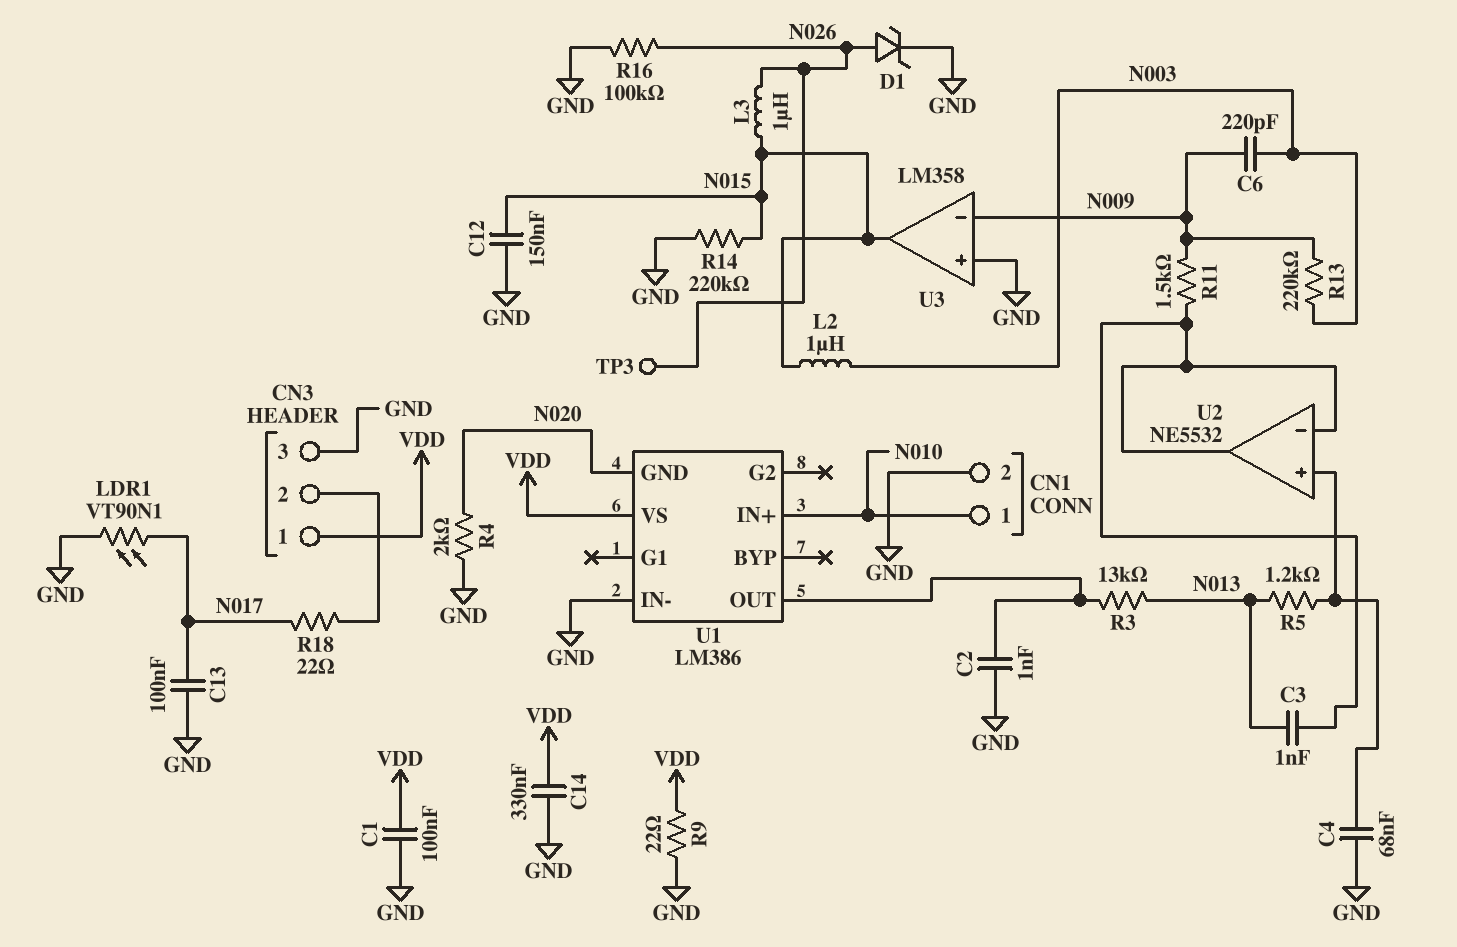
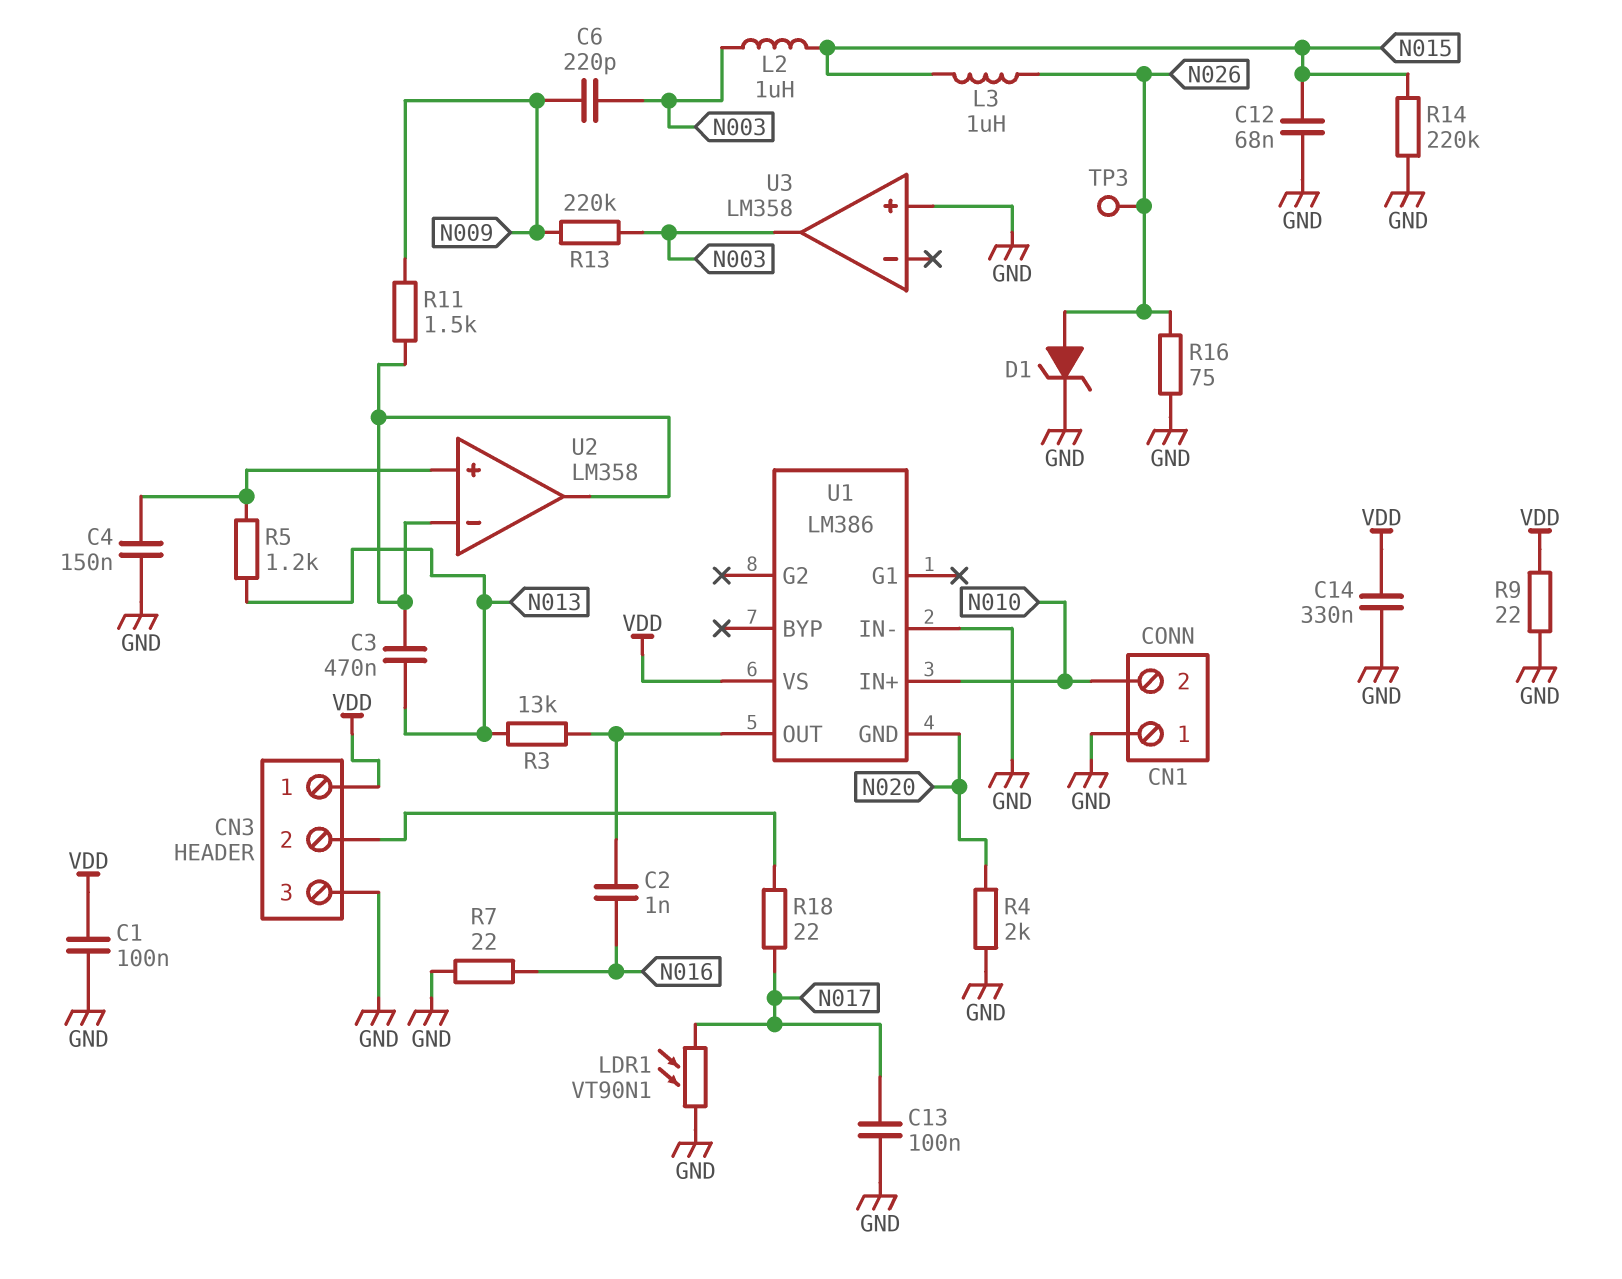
C2: 1nF (GND, U1/OUT) -> 1nF (N016, U1/OUT)
C3: 1nF (N013, U2/in-) -> 470nF (N013, U2/in-)
C4: 68nF (GND, U2/in+) -> 150nF (GND, U2/in+)
C12: 150nF (GND, N015) -> 68nF (GND, N015)
CN1 pin 1: N010 -> GND
CN1 pin 2: GND -> N010
R7: none -> 22 (GND, N016)
R16: 100k (GND, N026) -> 75 (GND, N026)
U2: NE5532 -> LM358
U3 pin in-: N009 -> none
U3 pin out: N015 -> N003

